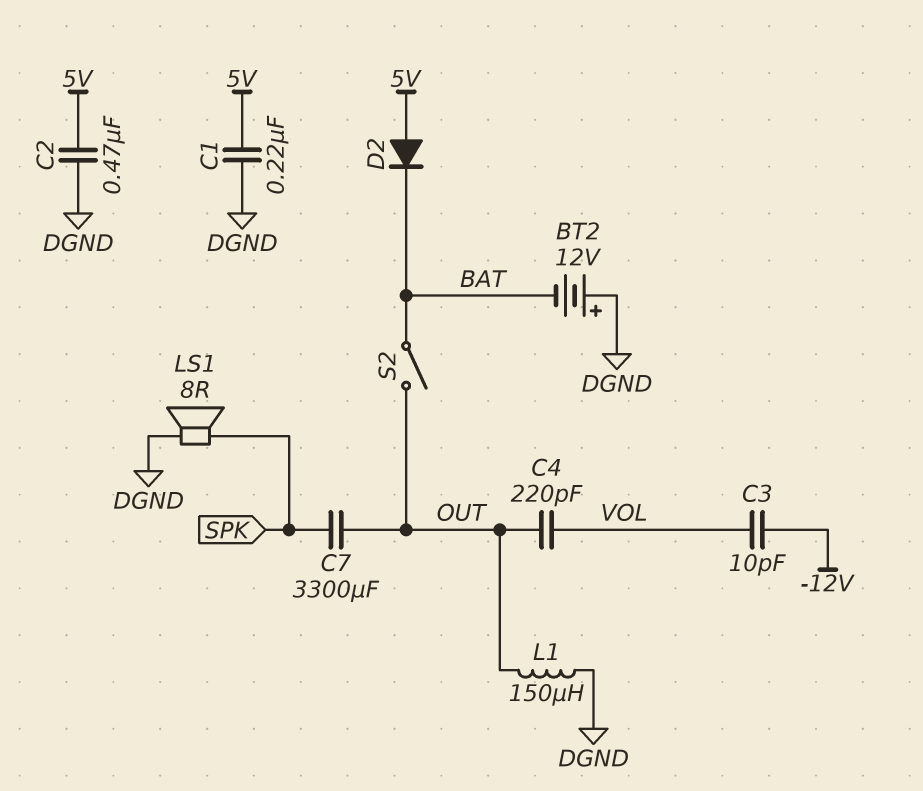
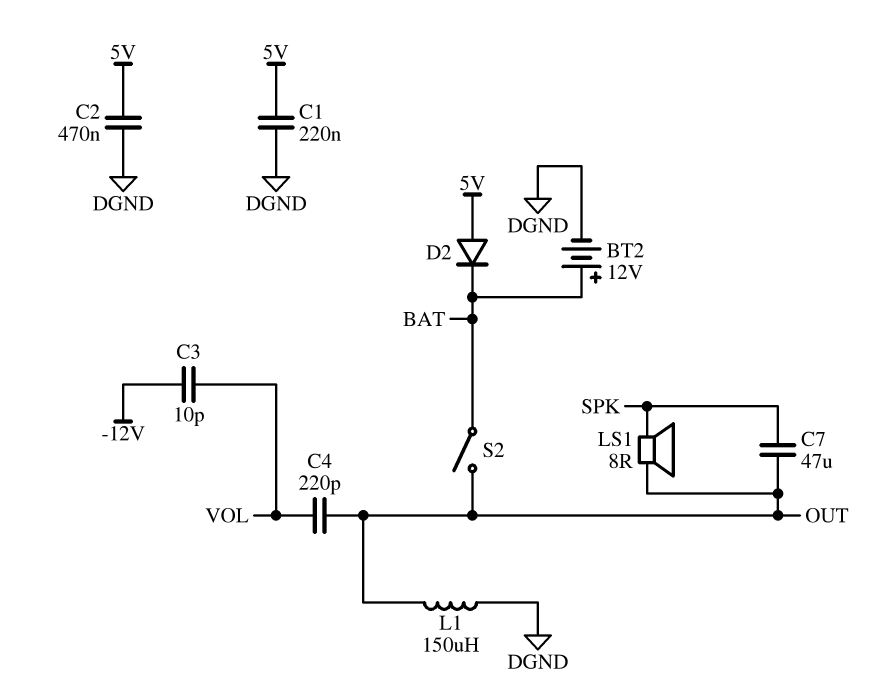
BT2: 12V (plus DGND, minus BAT) -> 12V (plus BAT, minus DGND)
C7: 3300uF (OUT, SPK) -> 47uF (OUT, SPK)
LS1: speaker 8R (DGND, SPK) -> speaker 8R (OUT, SPK)

